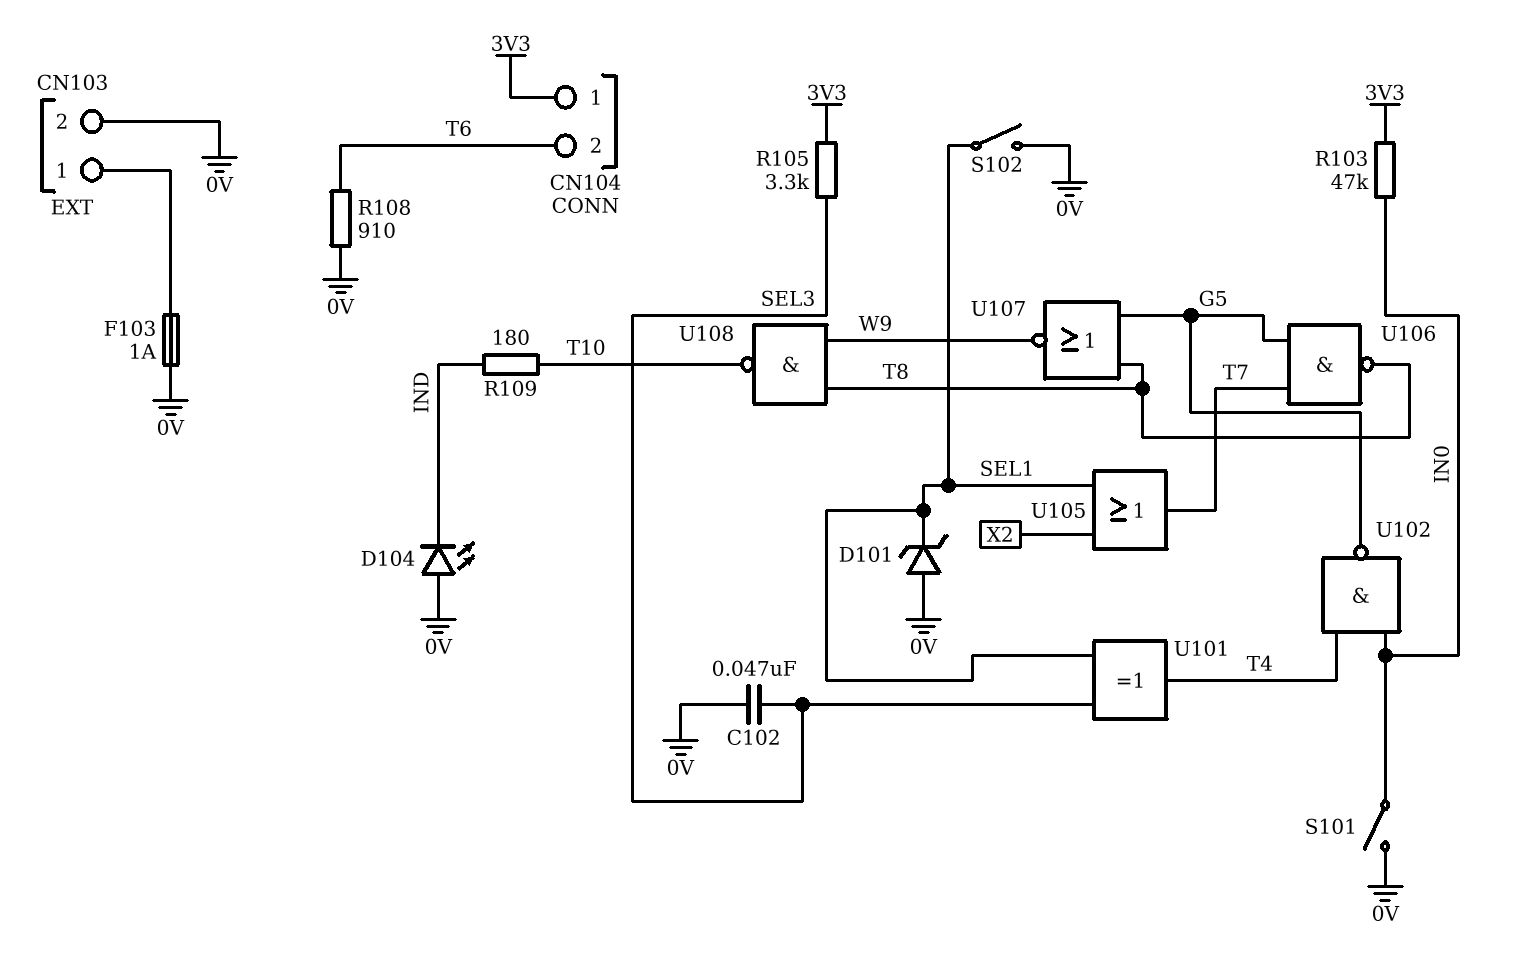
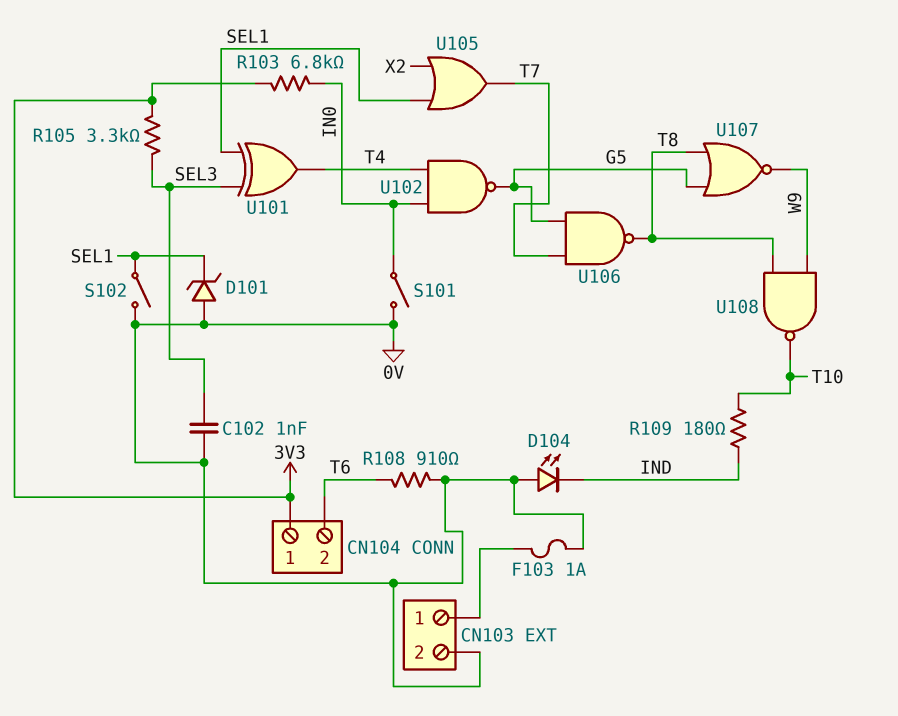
C102: 47nF (0V, SEL3) -> 1nF (0V, SEL3)
R103: 47k (3V3, IN0) -> 6.8k (3V3, IN0)

